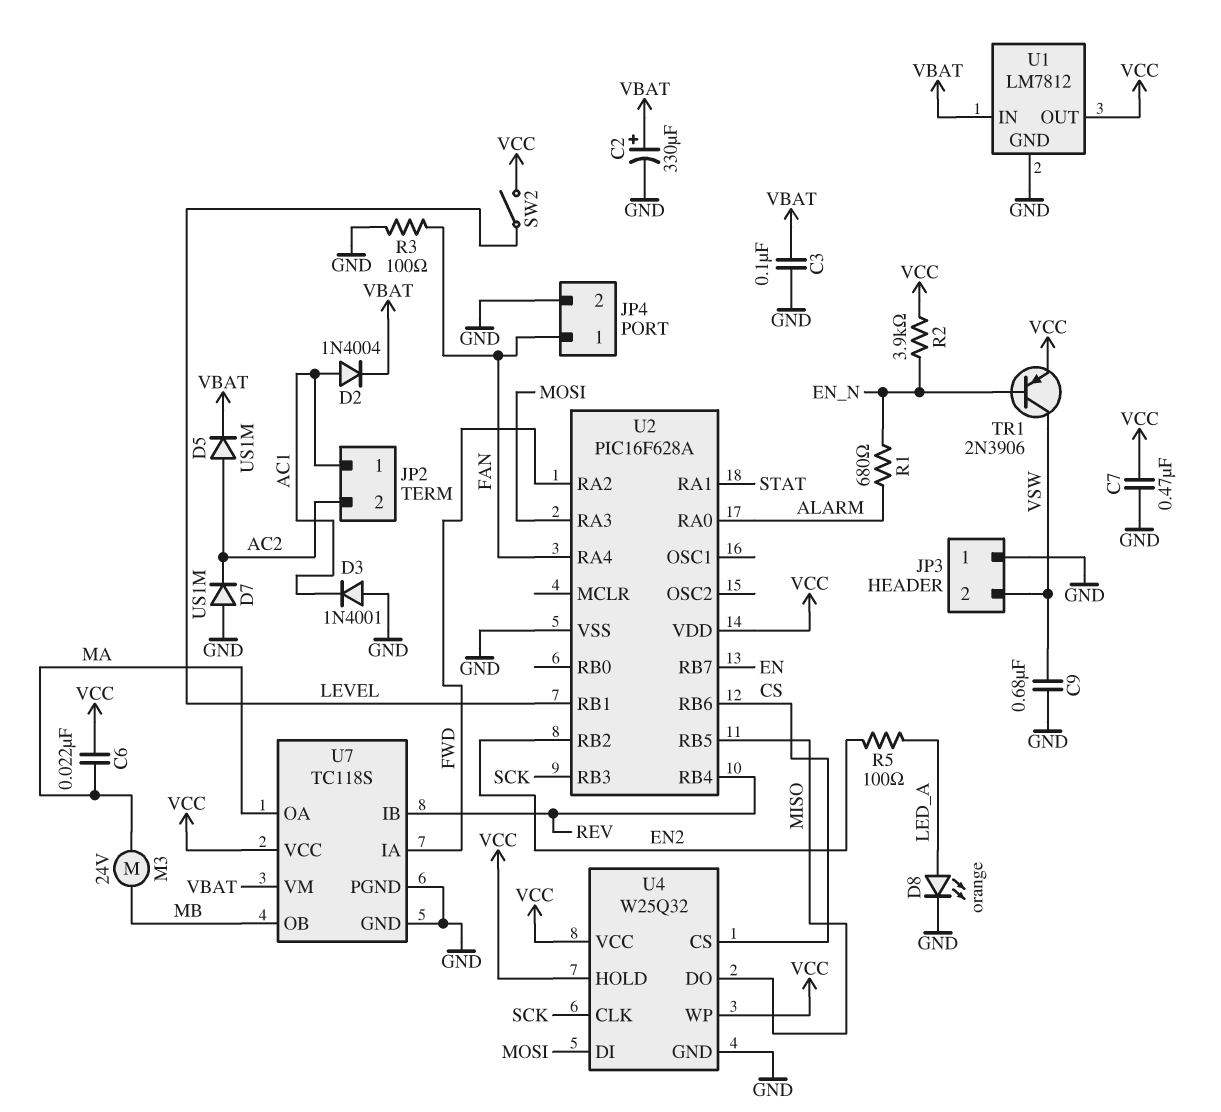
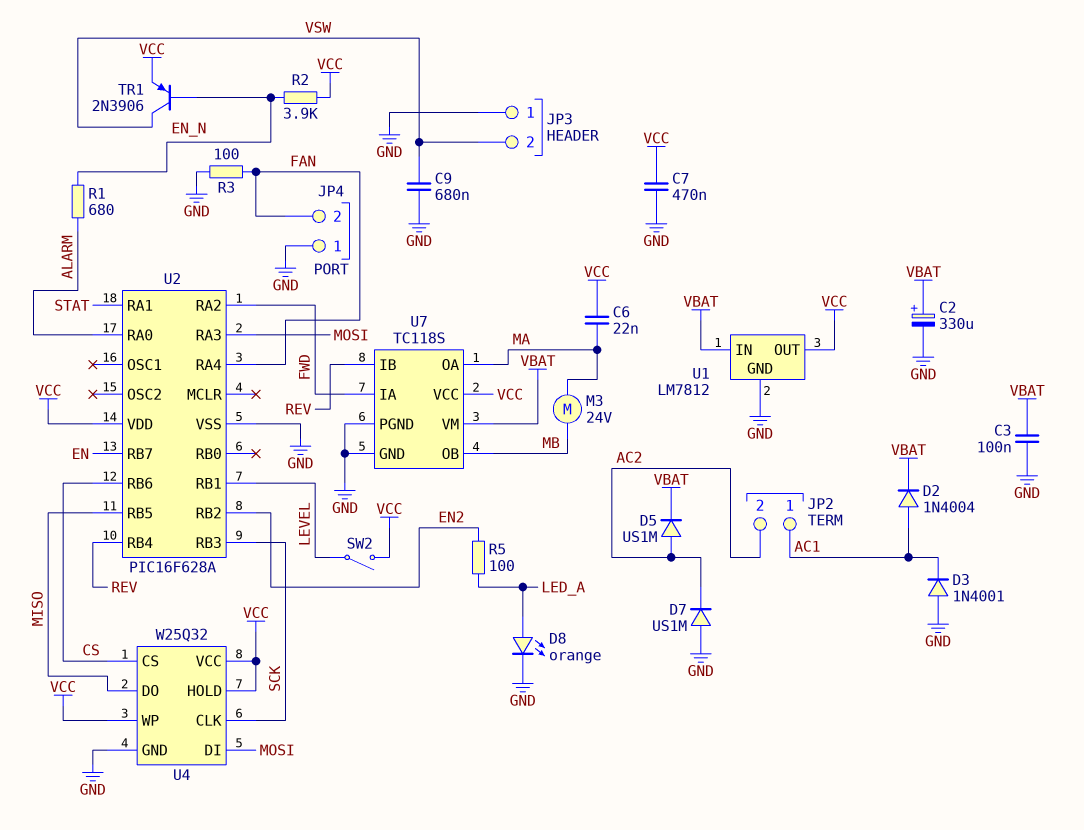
JP4 pin 1: FAN -> GND
JP4 pin 2: GND -> FAN

